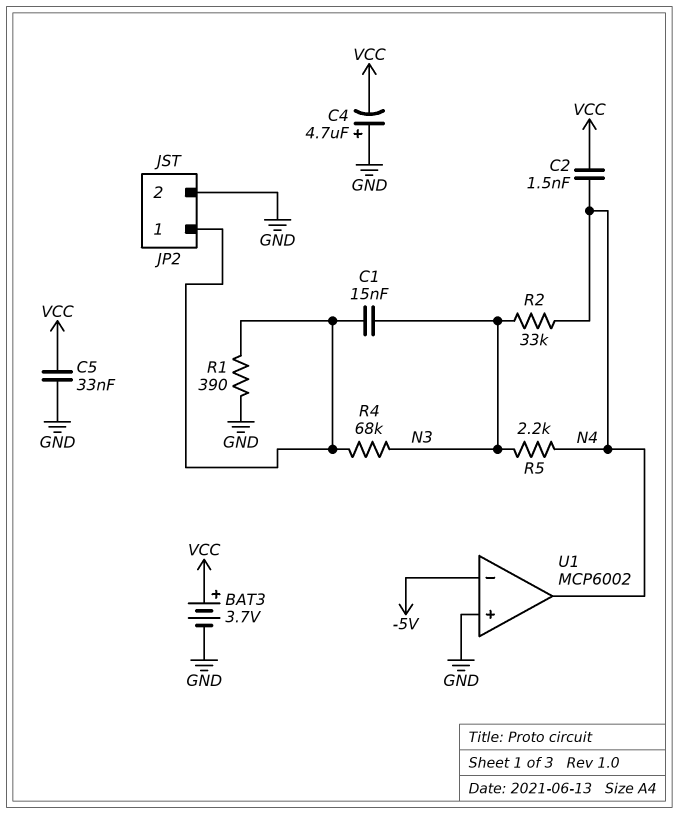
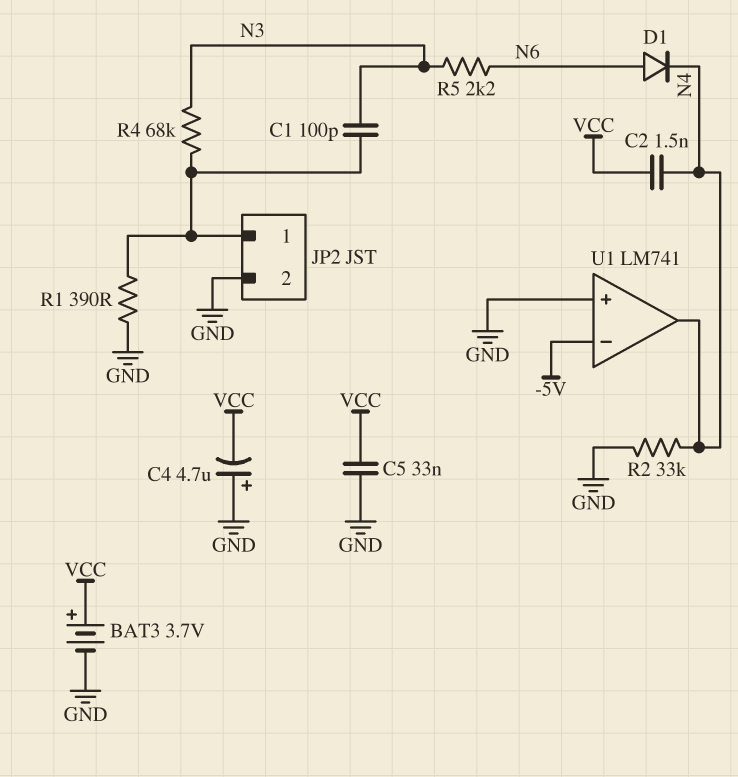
C1: 15nF (JP2/1, N3) -> 100pF (JP2/1, N3)
D1: none -> diode (A N6, K N4)
R2: 33k (N3, N4) -> 33k (GND, N4)
R5: 2.2k (N3, N4) -> 2.2k (N3, N6)
U1: MCP6002 -> LM741

